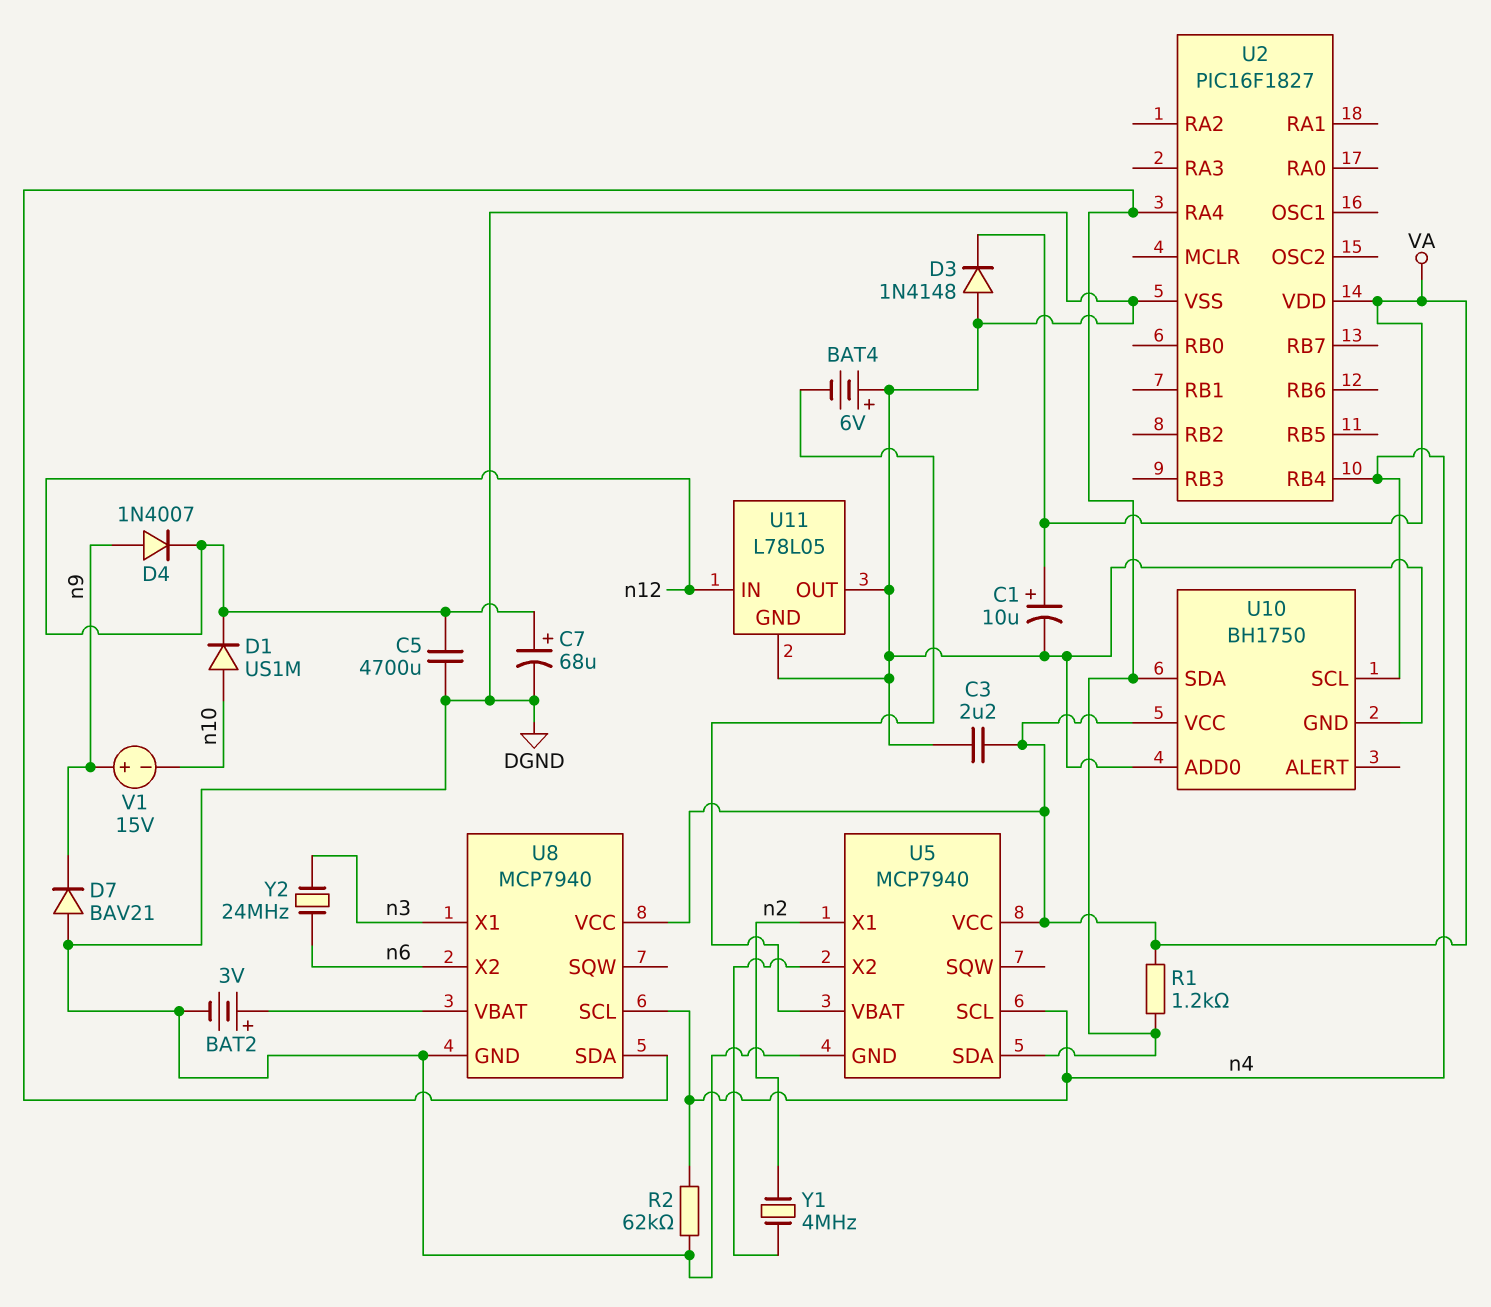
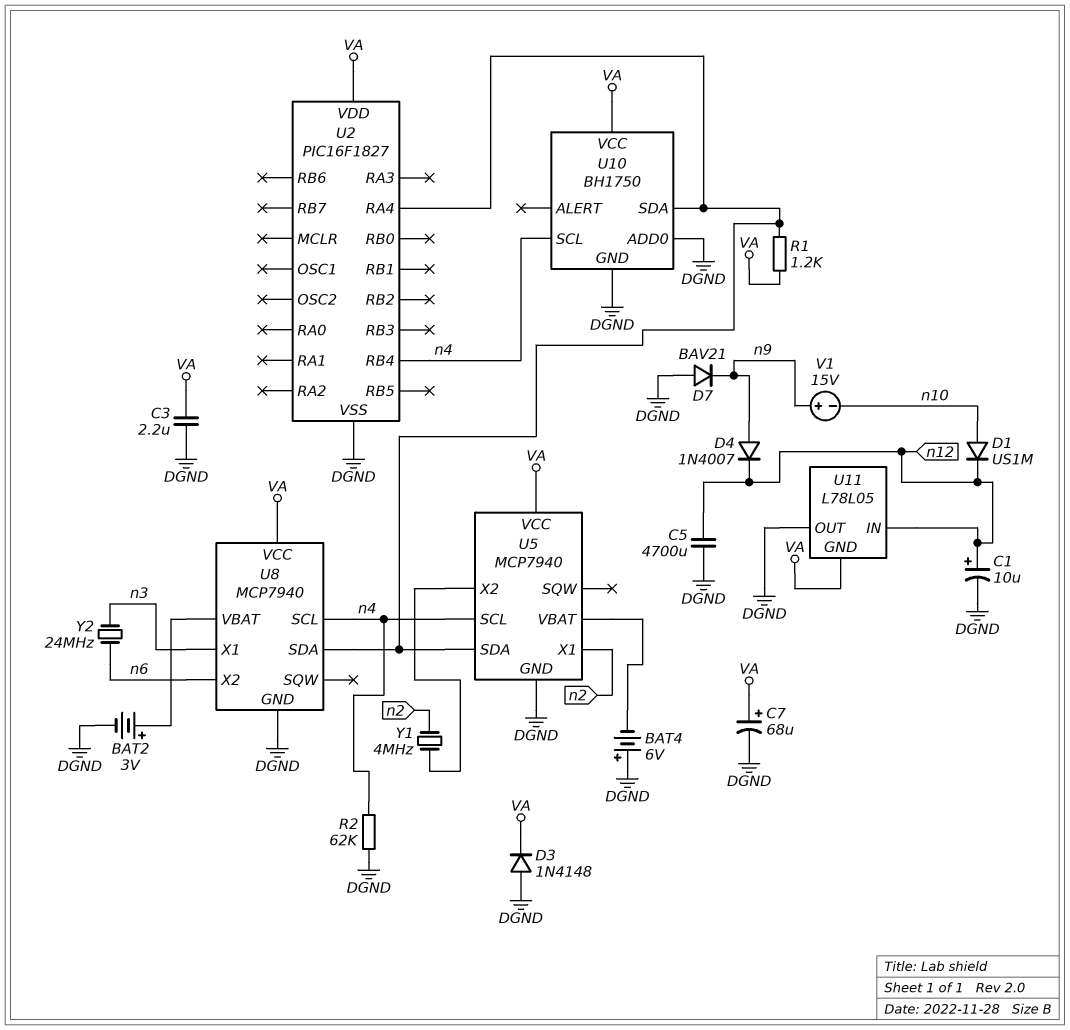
C1: 10uF (plus VA, minus DGND) -> 10uF (plus n12, minus DGND)
C7: 68uF (plus n12, minus DGND) -> 68uF (plus VA, minus DGND)
U11 pin GND: DGND -> VA

